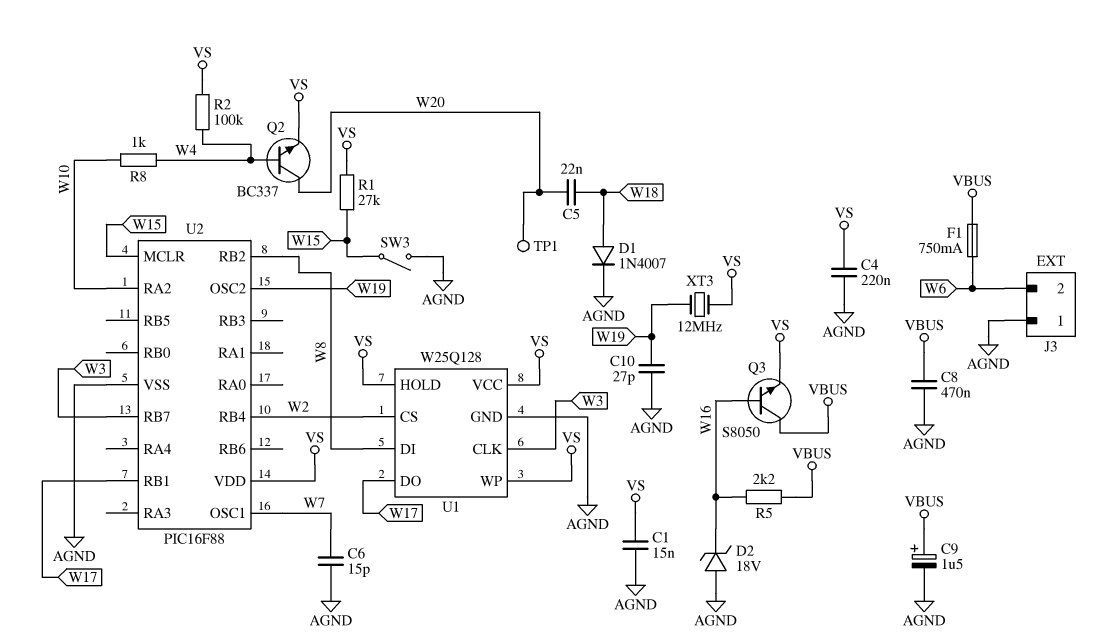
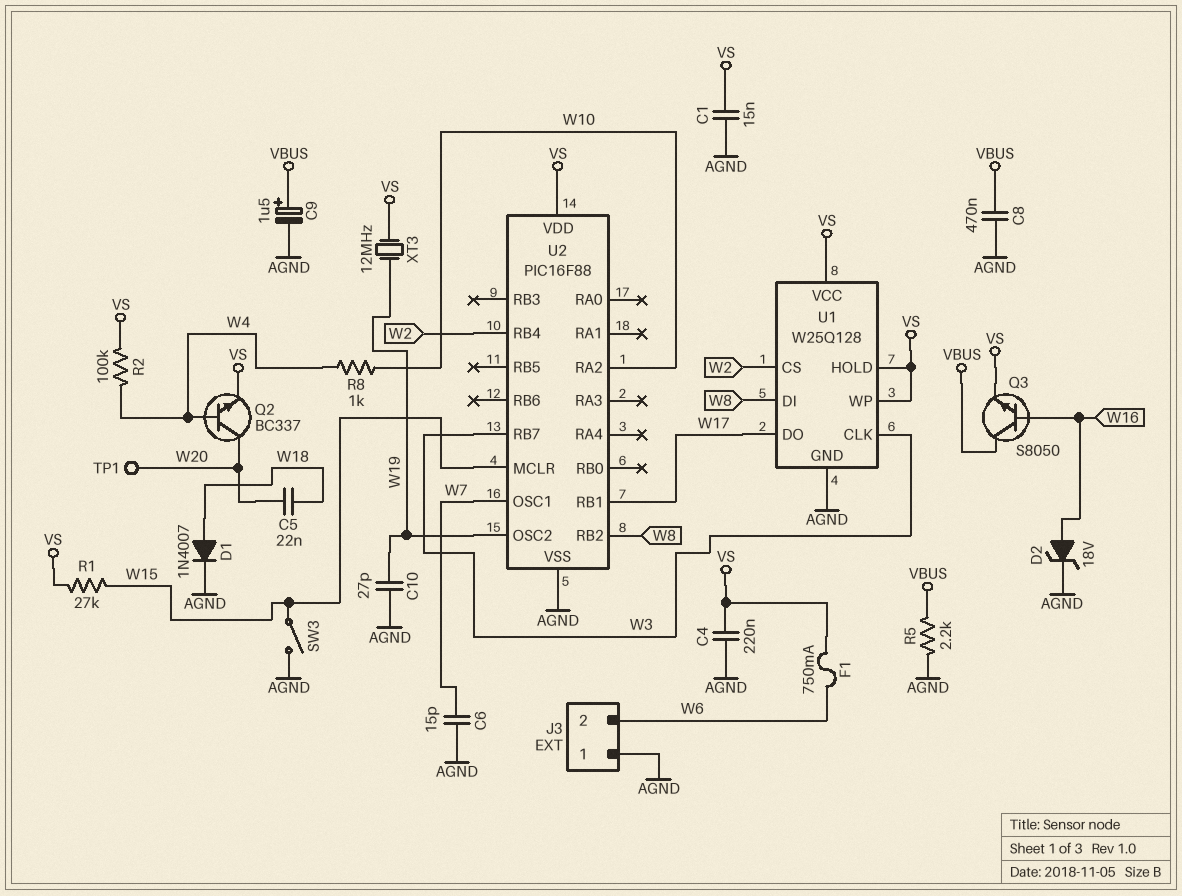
D2: zener 18V (A AGND, K W16) -> zener 18V (A W16, K AGND)
F1: 750mA (VBUS, W6) -> 750mA (VS, W6)
R5: 2.2k (VBUS, W16) -> 2.2k (AGND, VBUS)

